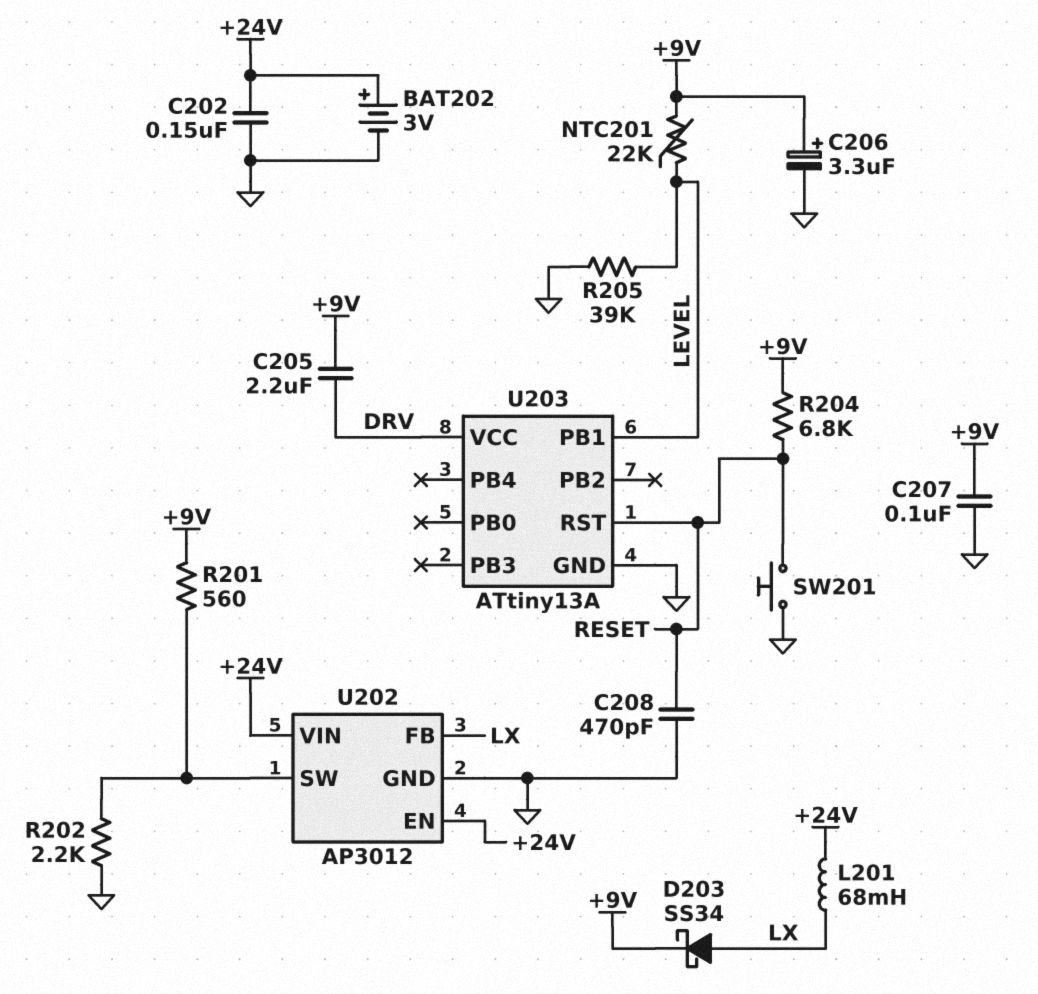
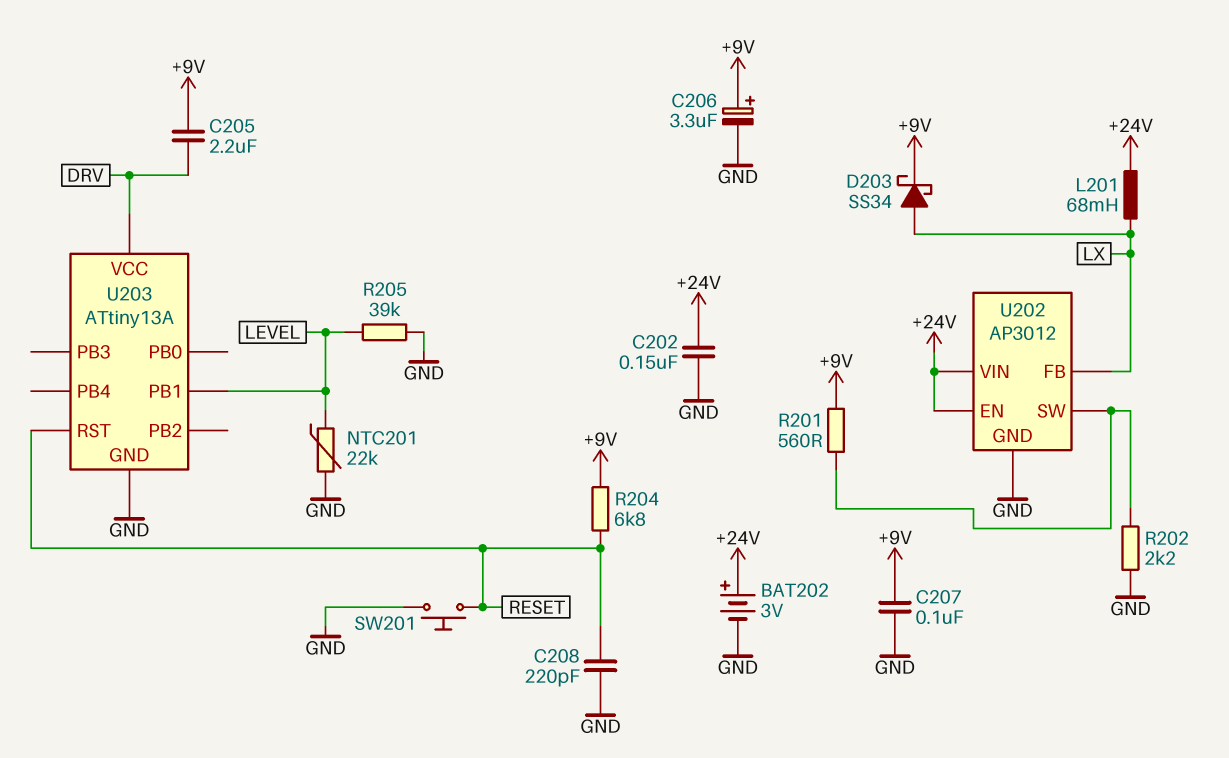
C208: 470pF (GND, RESET) -> 220pF (GND, RESET)
NTC201: 22k (+9V, LEVEL) -> 22k (GND, LEVEL)

